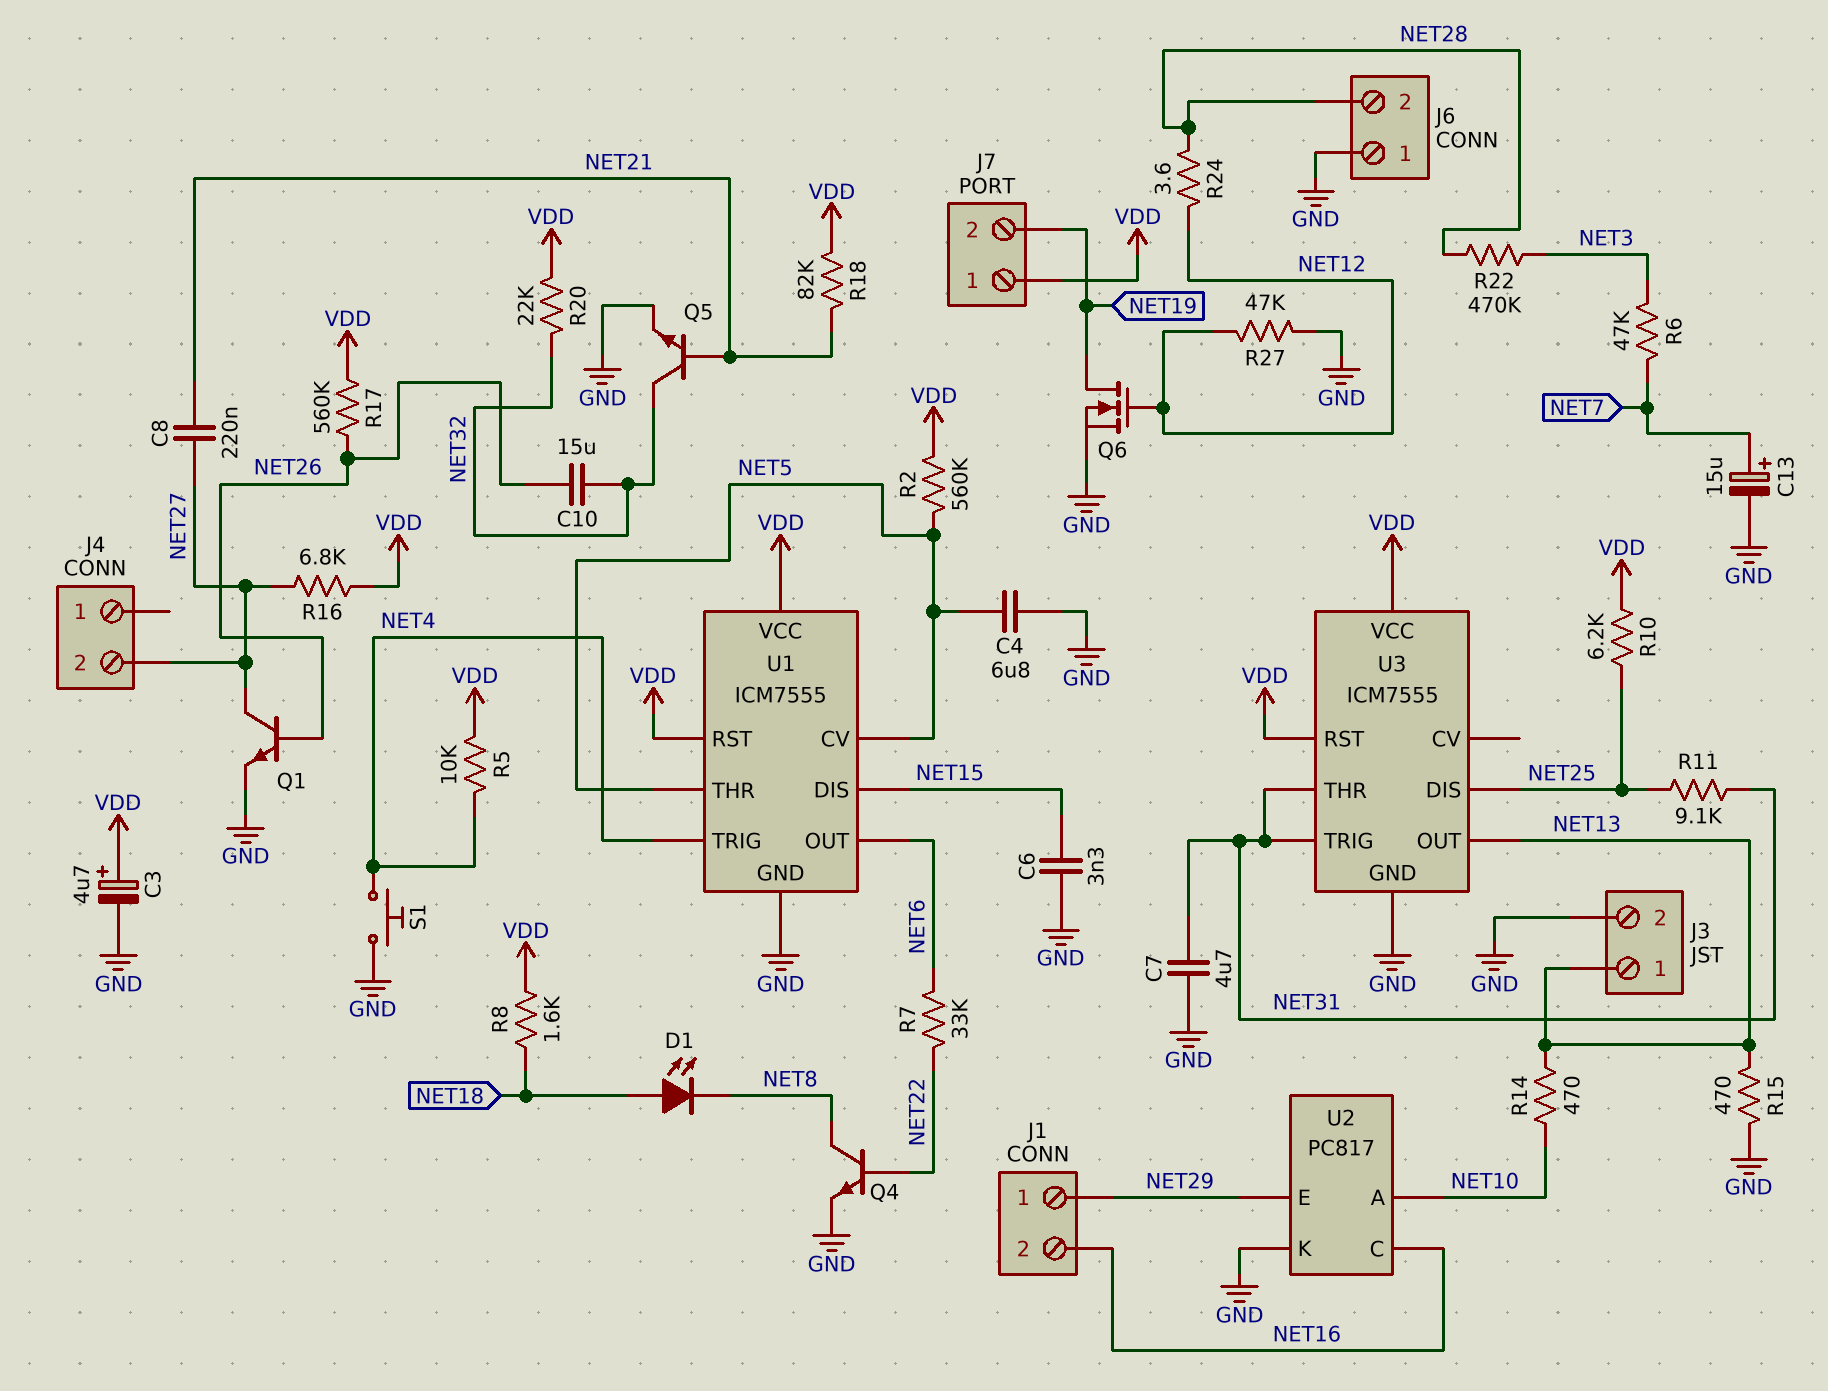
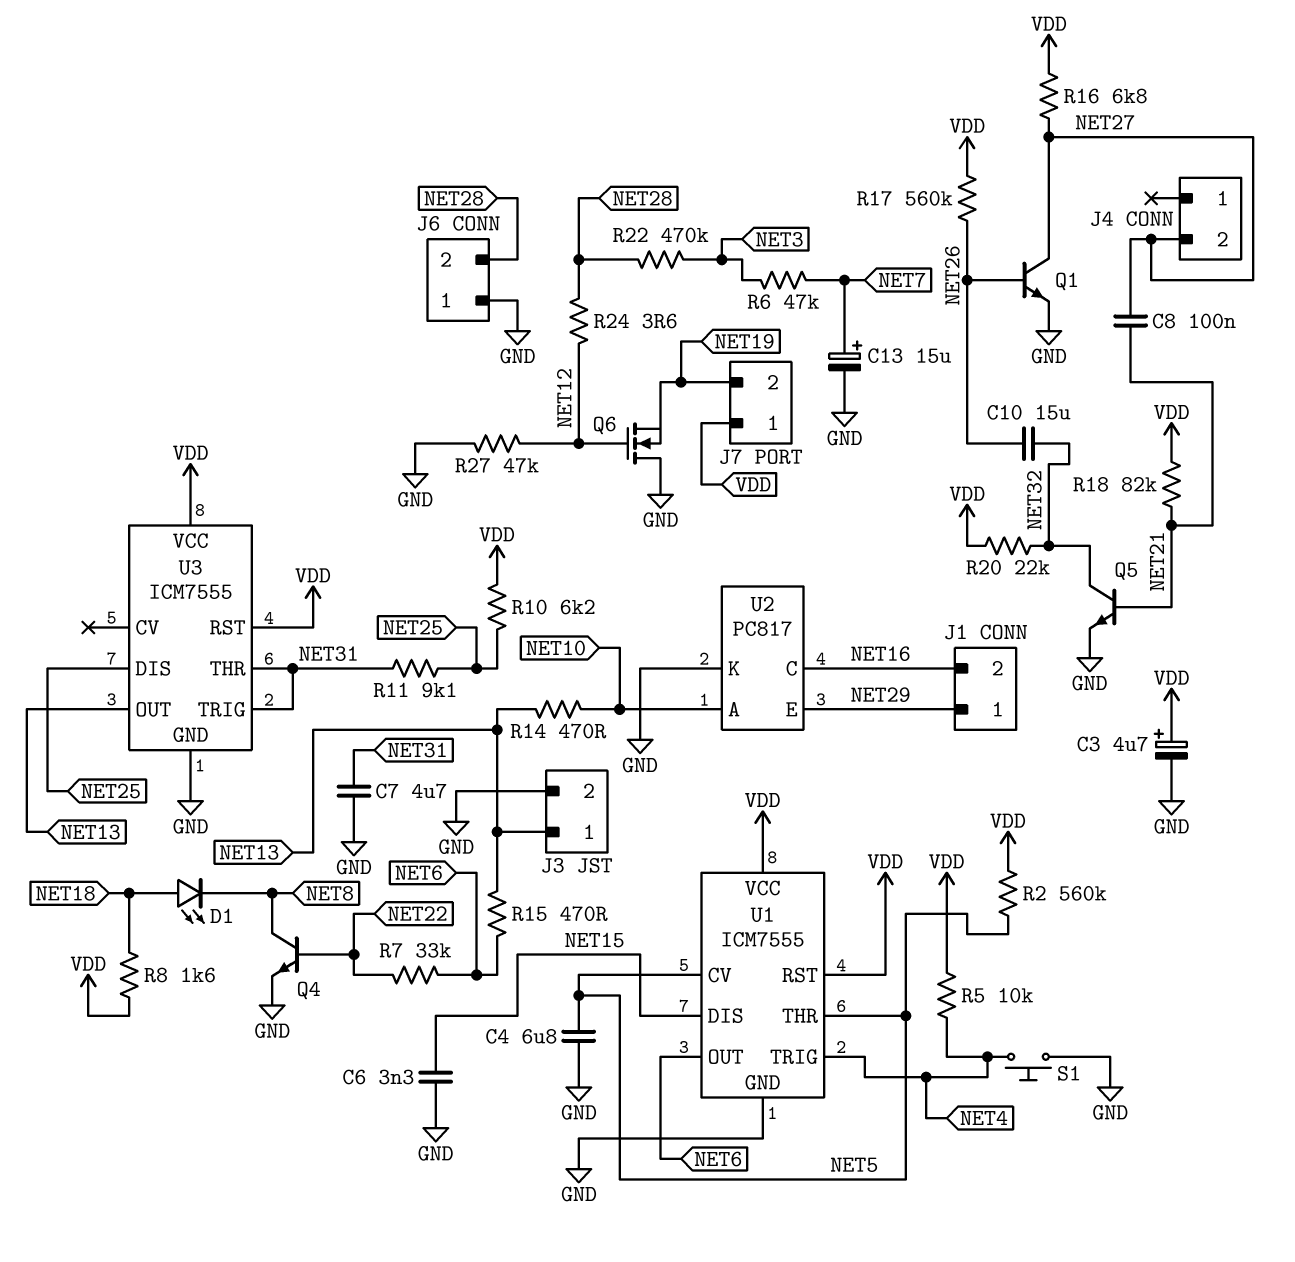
C8: 220nF (NET21, NET27) -> 100nF (NET21, NET27)
Q6: NMOS (G NET12, D NET19, S GND) -> NMOS (G NET12, D GND, S NET19)
R15: 470 (GND, NET13) -> 470 (NET6, NET13)

